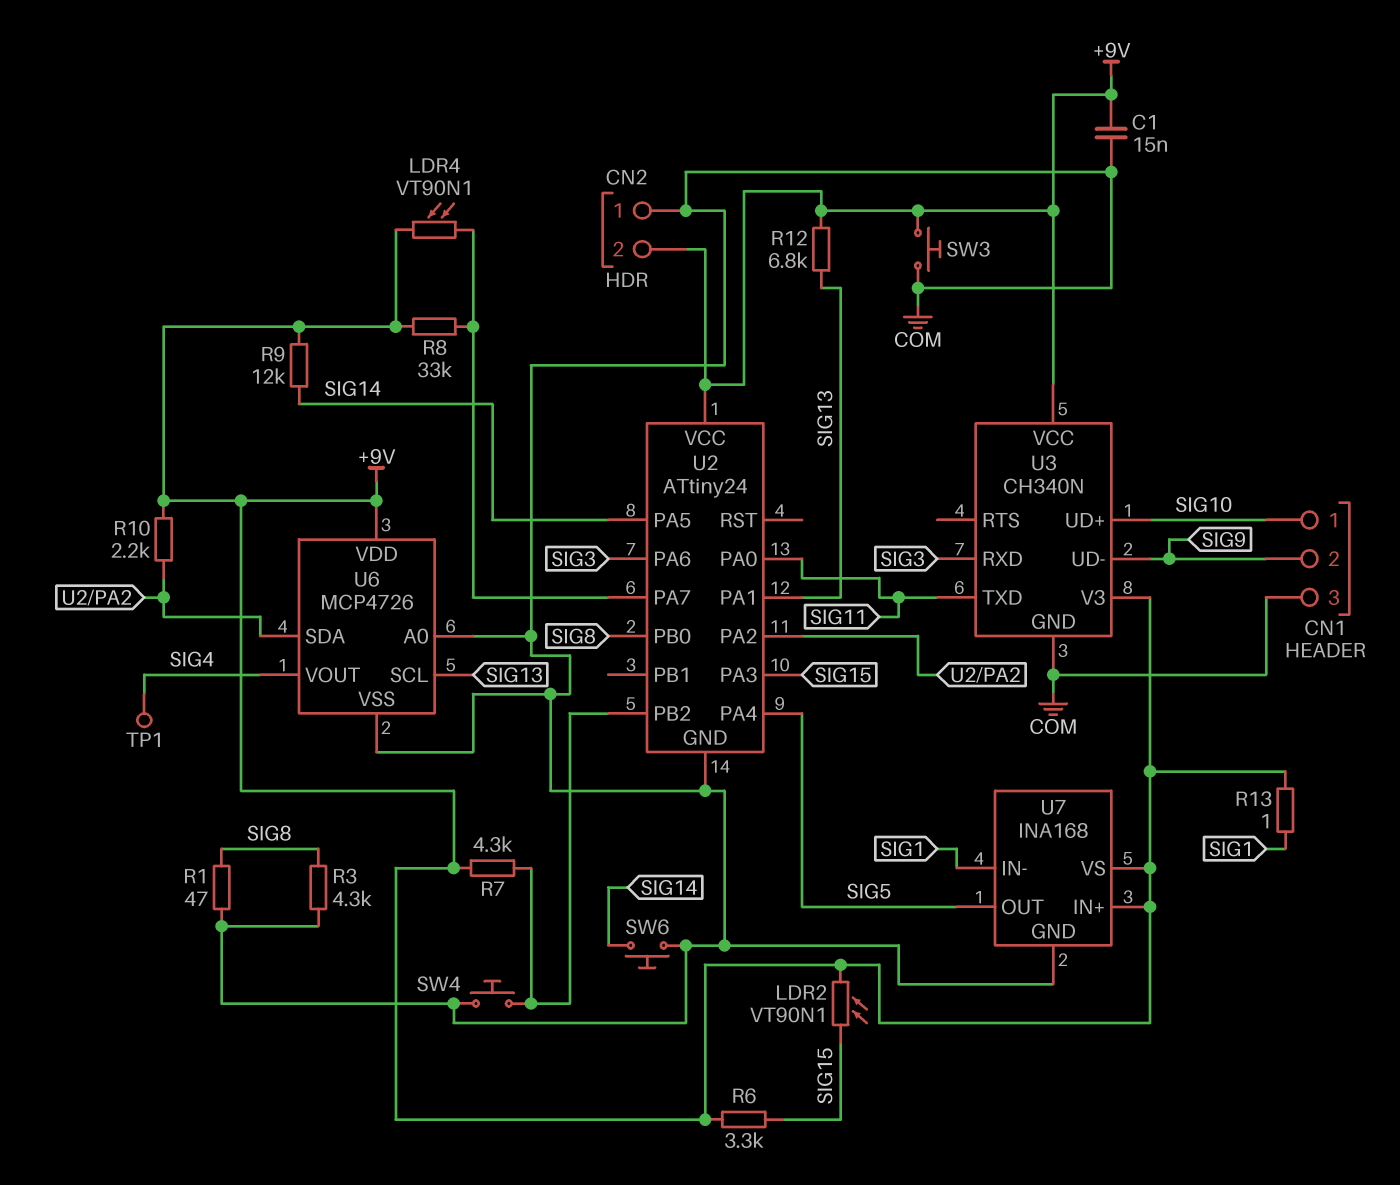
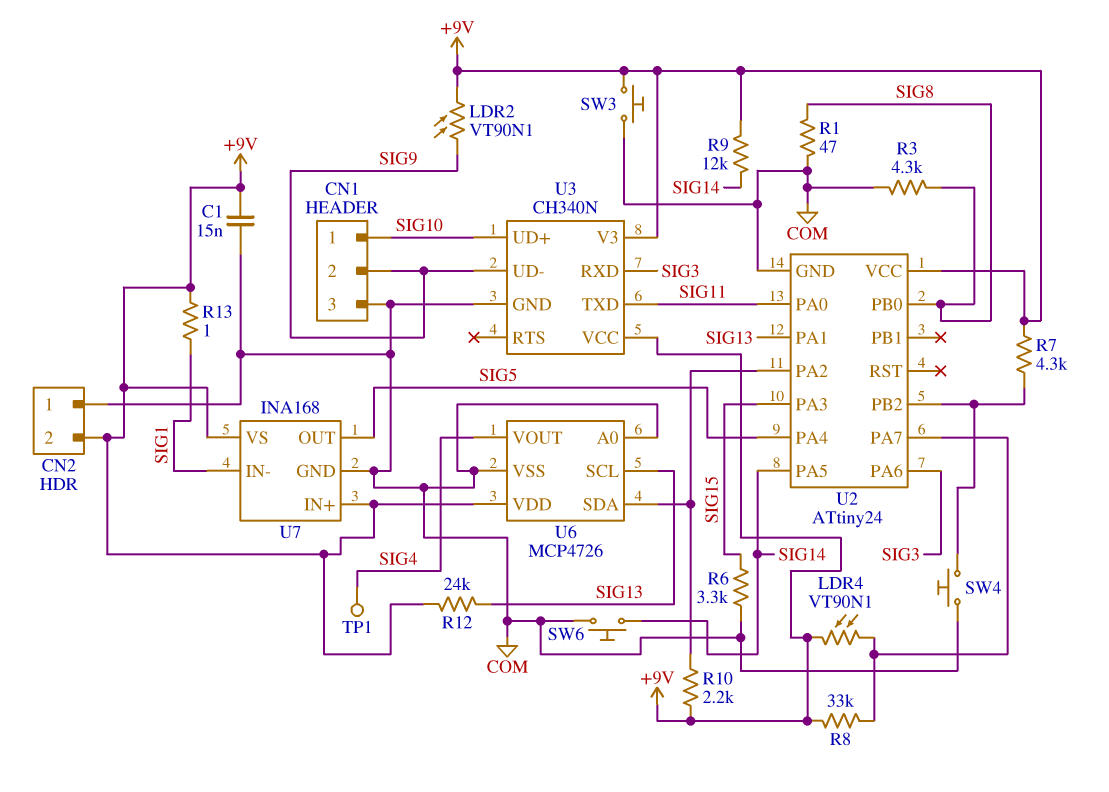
LDR2: VT90N1 (+9V, SIG15) -> VT90N1 (+9V, SIG9)
R6: 3.3k (+9V, SIG15) -> 3.3k (COM, SIG15)
R12: 6.8k (+9V, SIG13) -> 24k (+9V, SIG13)

